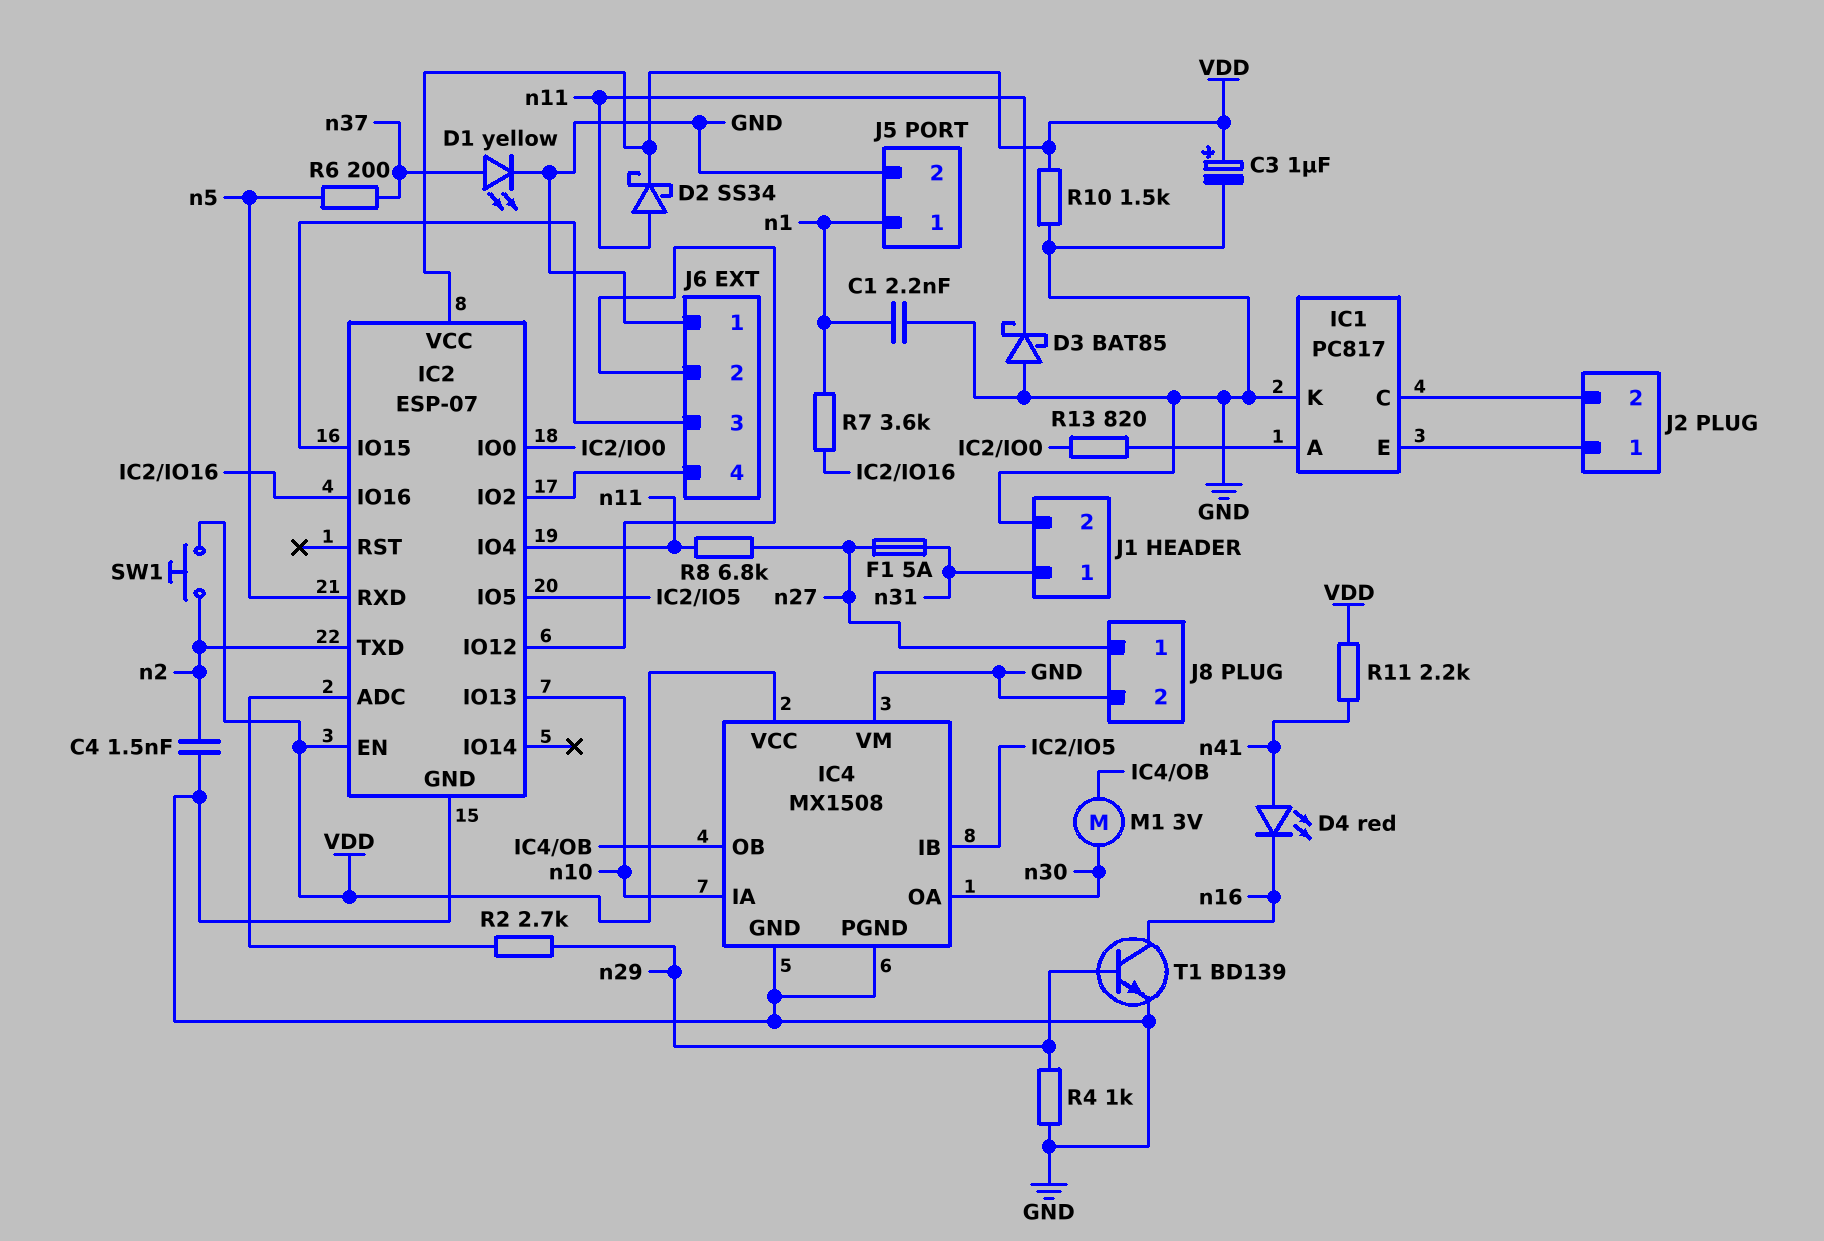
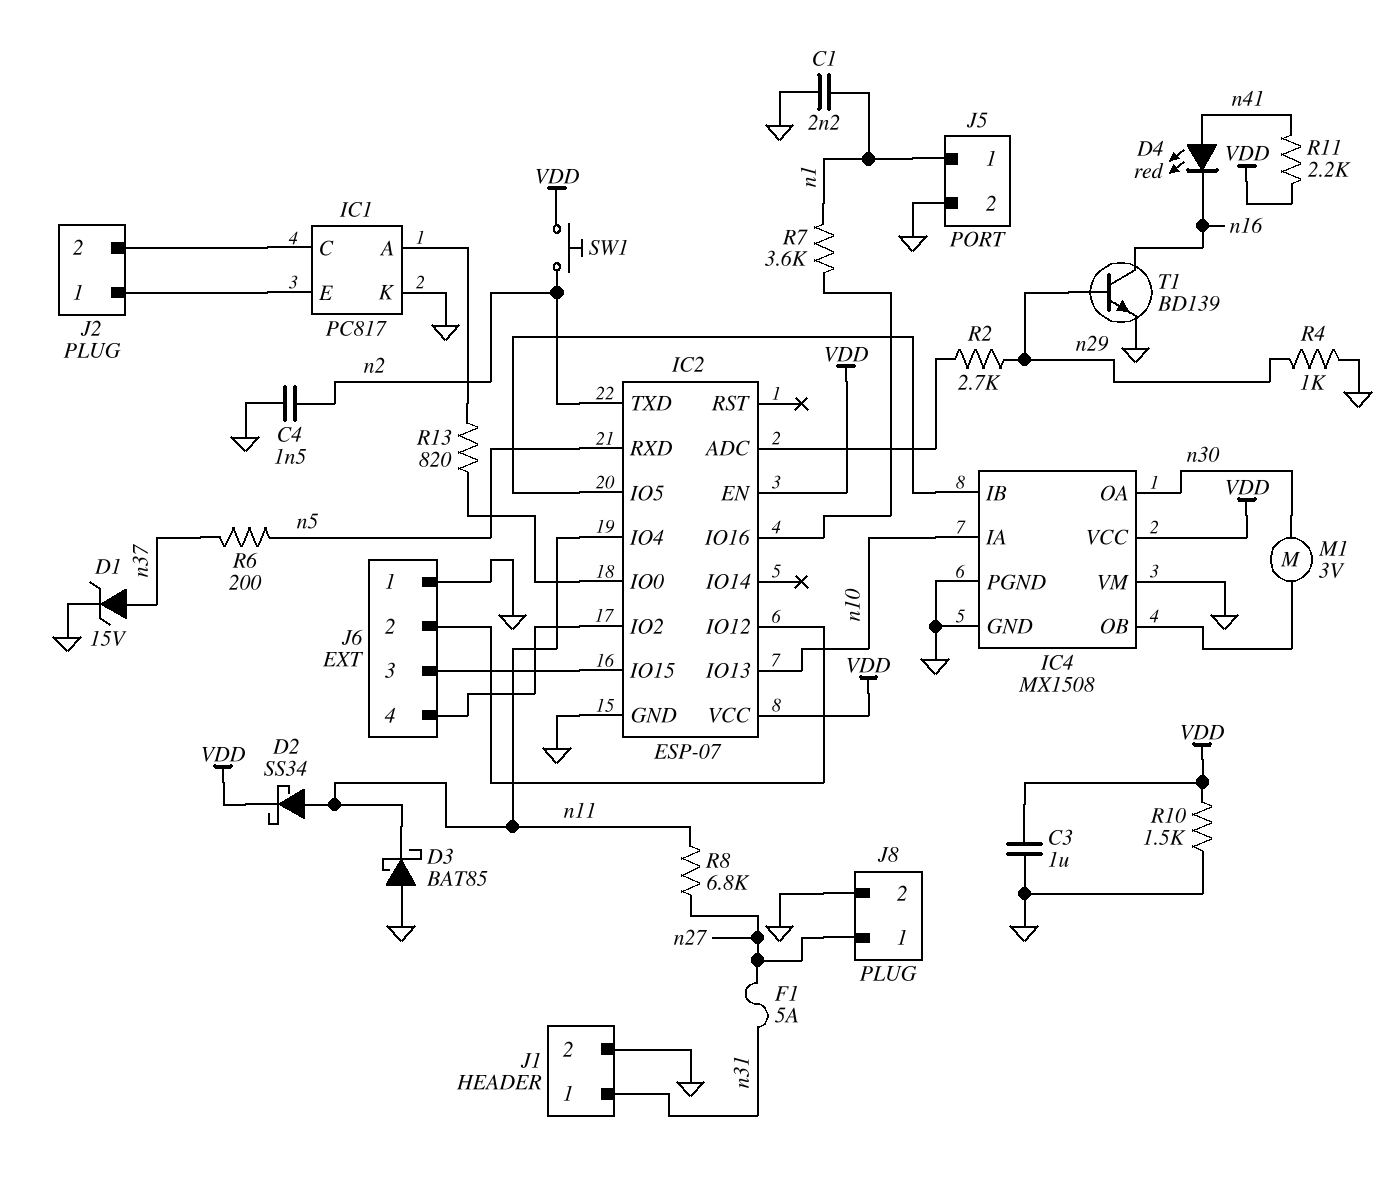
C3: 1uF (plus VDD, minus GND) -> 1uF (GND, VDD)
D1: LED yellow (A n37, K GND) -> zener 15V (A n37, K GND)

